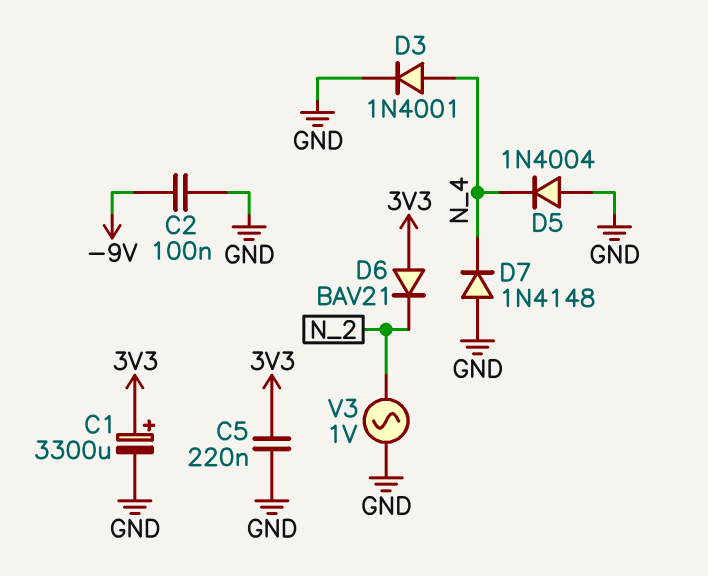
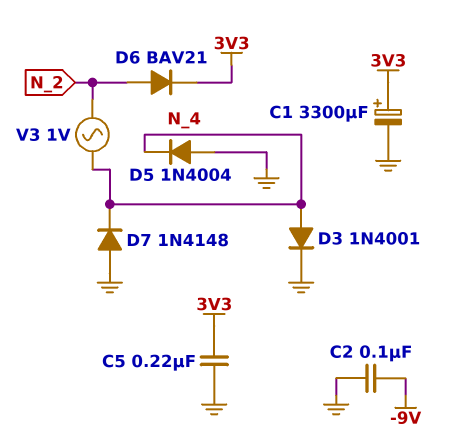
D6: diode BAV21 (A 3V3, K N_2) -> diode BAV21 (A N_2, K 3V3)
V3: AC 1V (GND, N_2) -> AC 1V (N_2, N_4)

